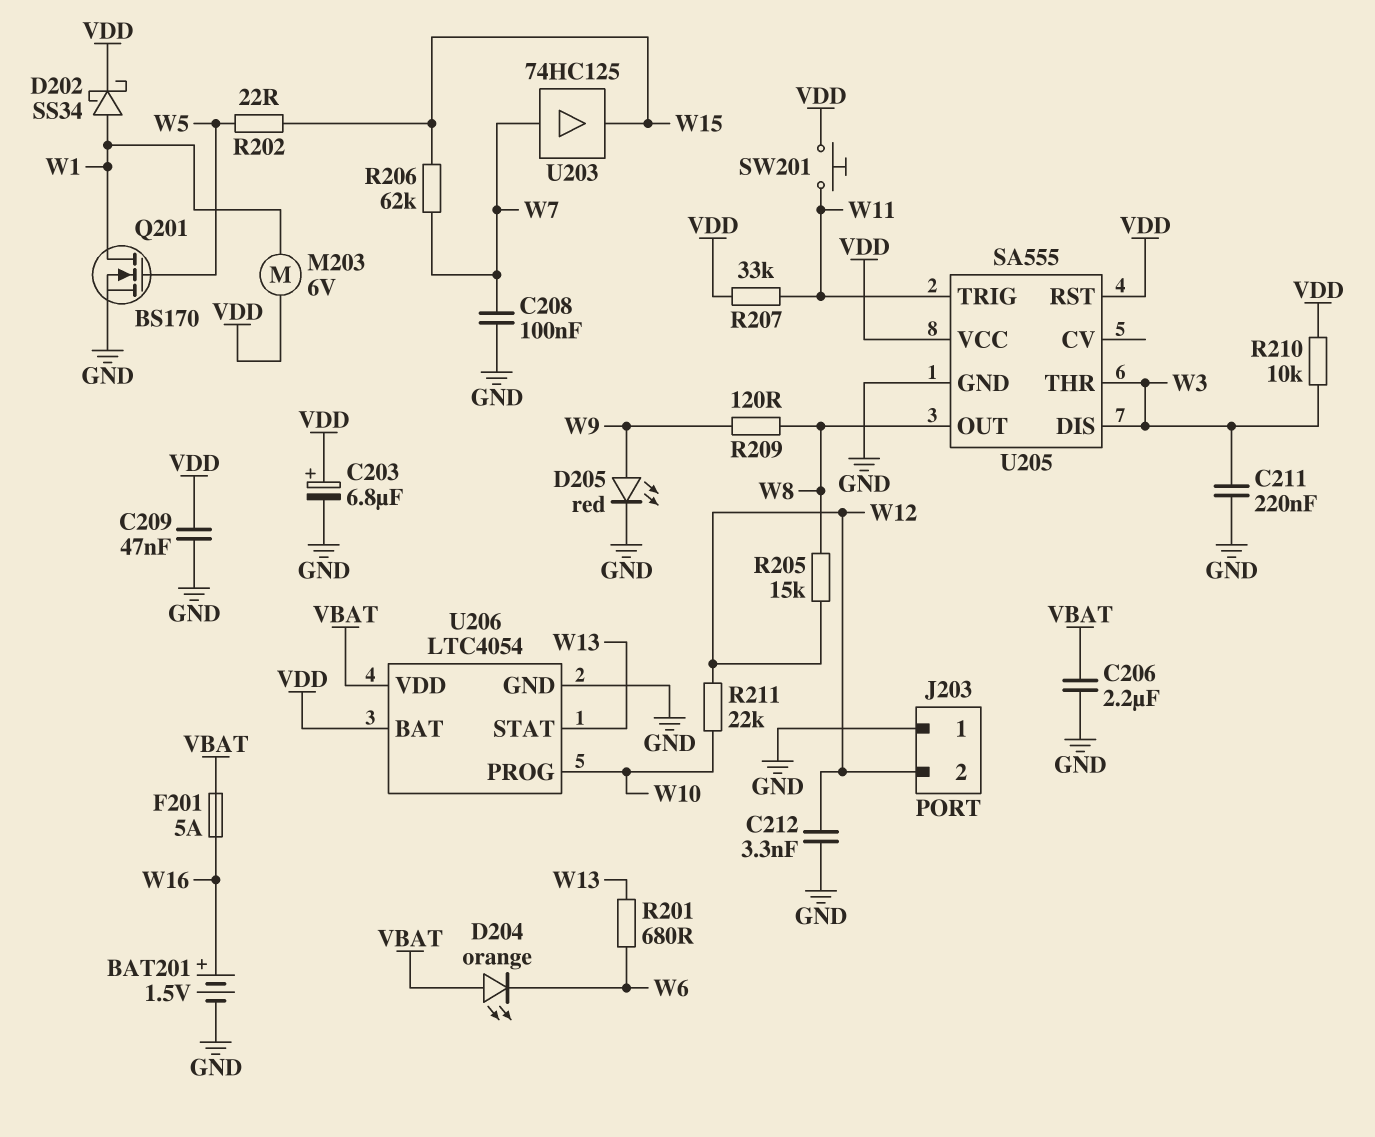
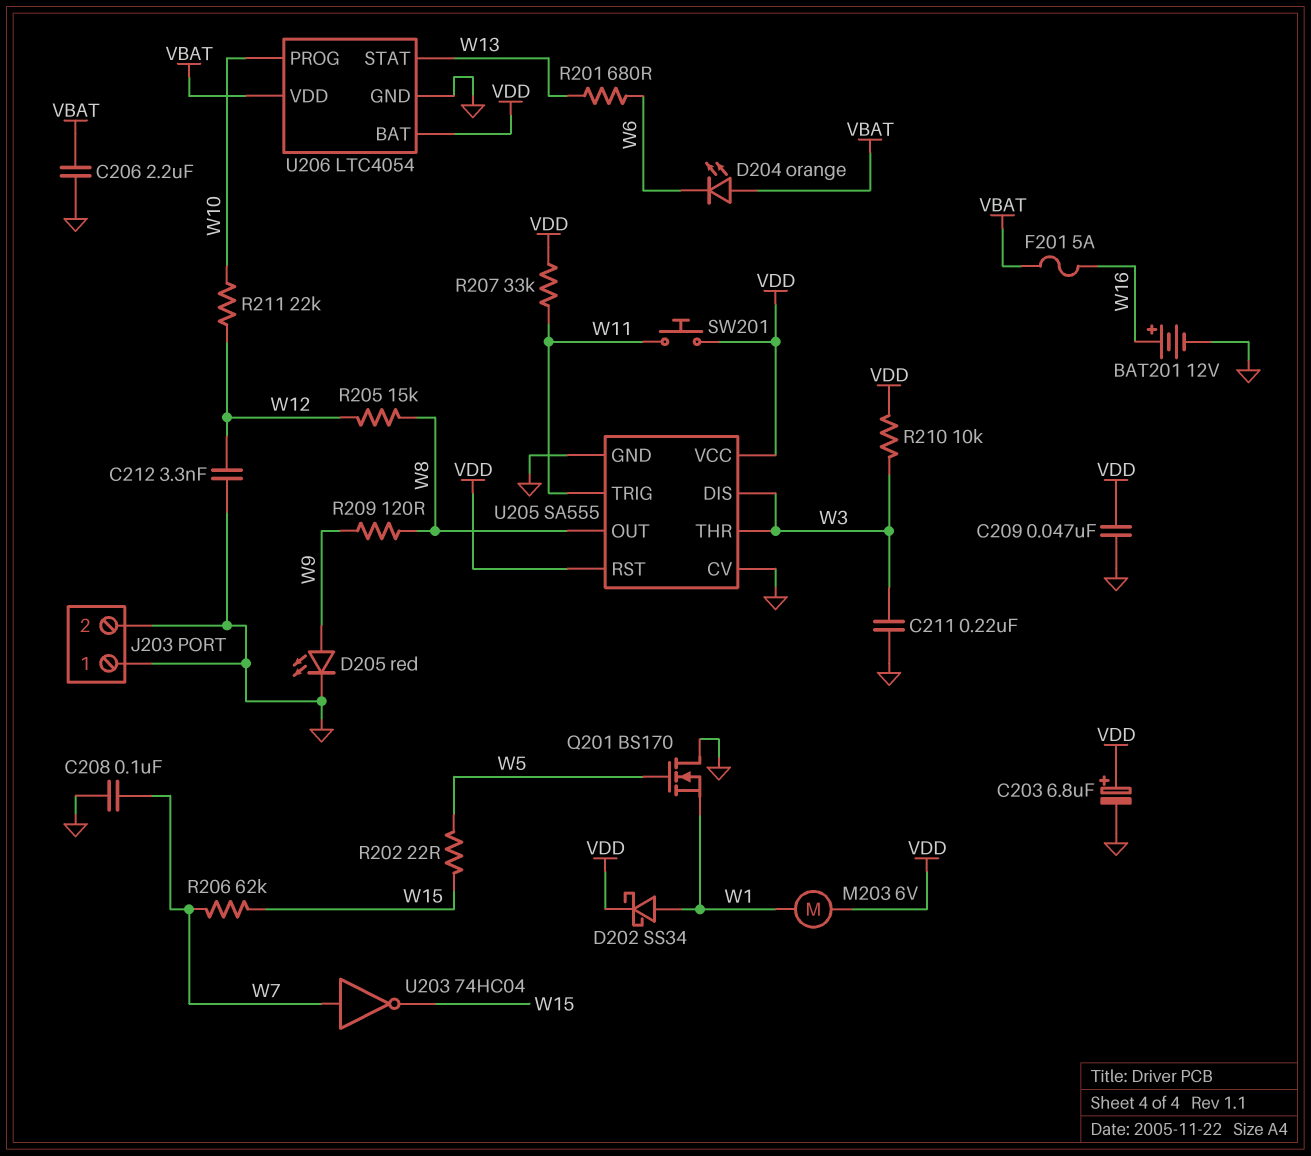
BAT201: 1.5V (plus W16, minus GND) -> 12V (plus W16, minus GND)
J203 pin 2: W12 -> GND
Q201: NMOS BS170 (G W5, D W1, S GND) -> NMOS BS170 (G W5, D GND, S W1)
U203: buffer 74HC125 (in W7, out W15) -> NOT 74HC04 (in W7, out W15)
U205 pin CV: none -> GND

